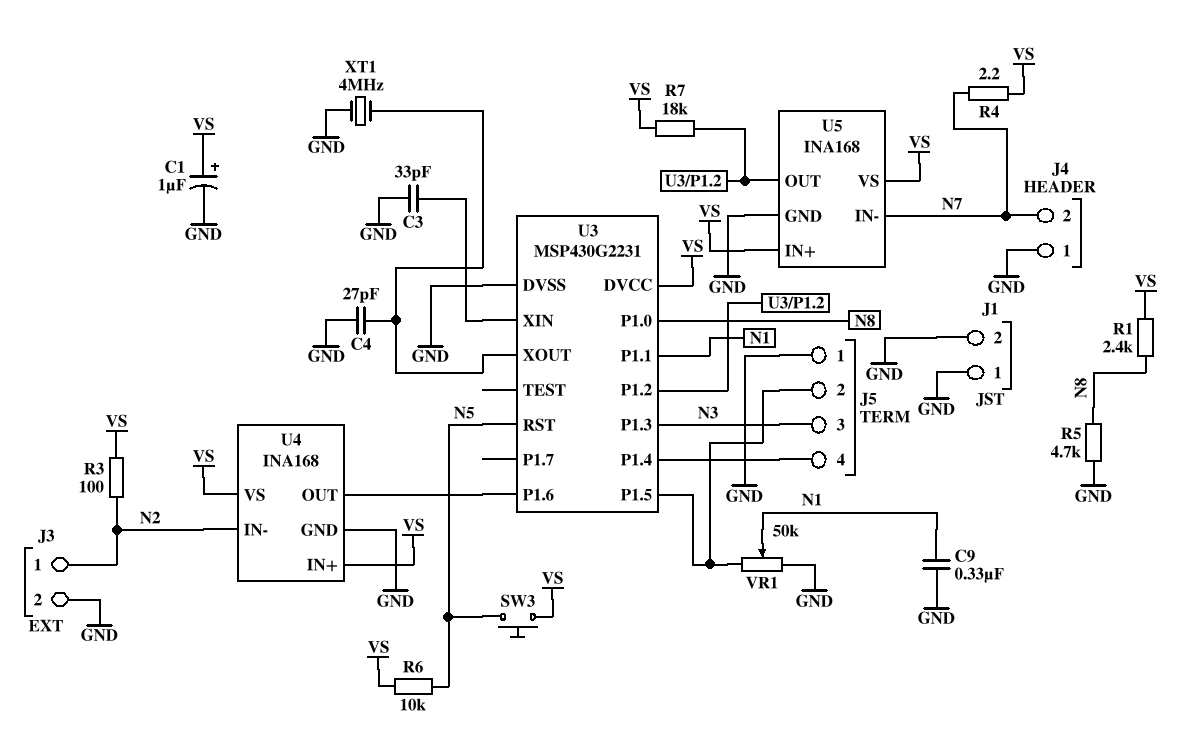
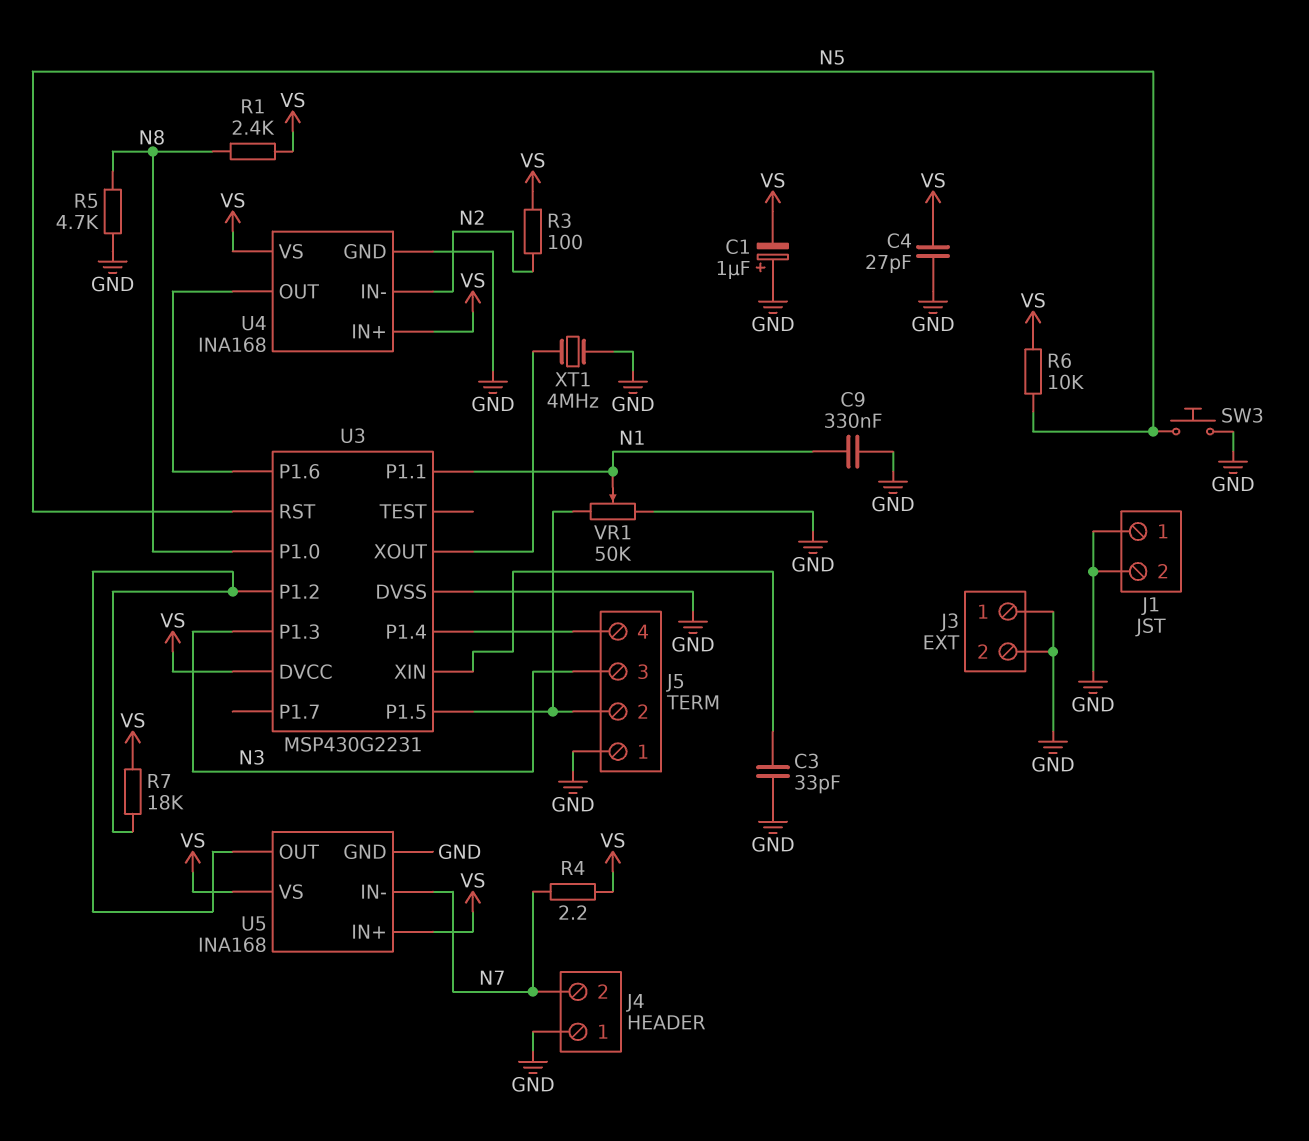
C1: 1uF (plus VS, minus GND) -> 1uF (plus GND, minus VS)
C4: 27pF (GND, U3/XOUT) -> 27pF (GND, VS)
J3 pin 1: N2 -> GND
SW3: button (N5, VS) -> button (GND, N5)

